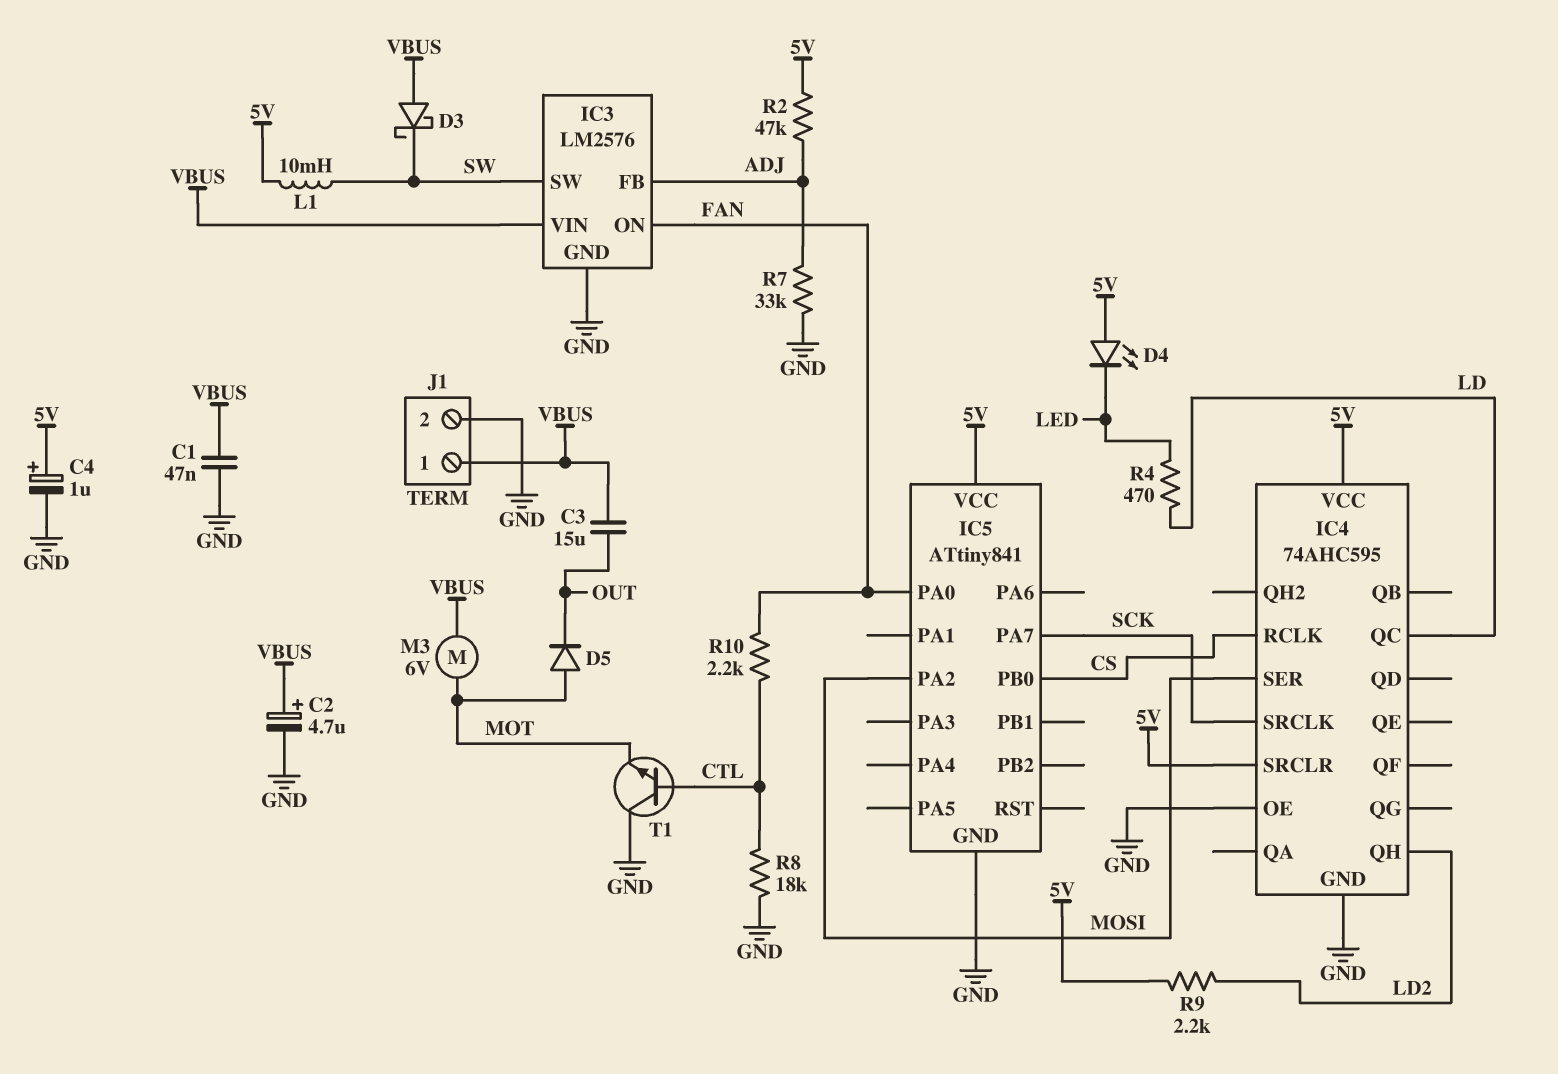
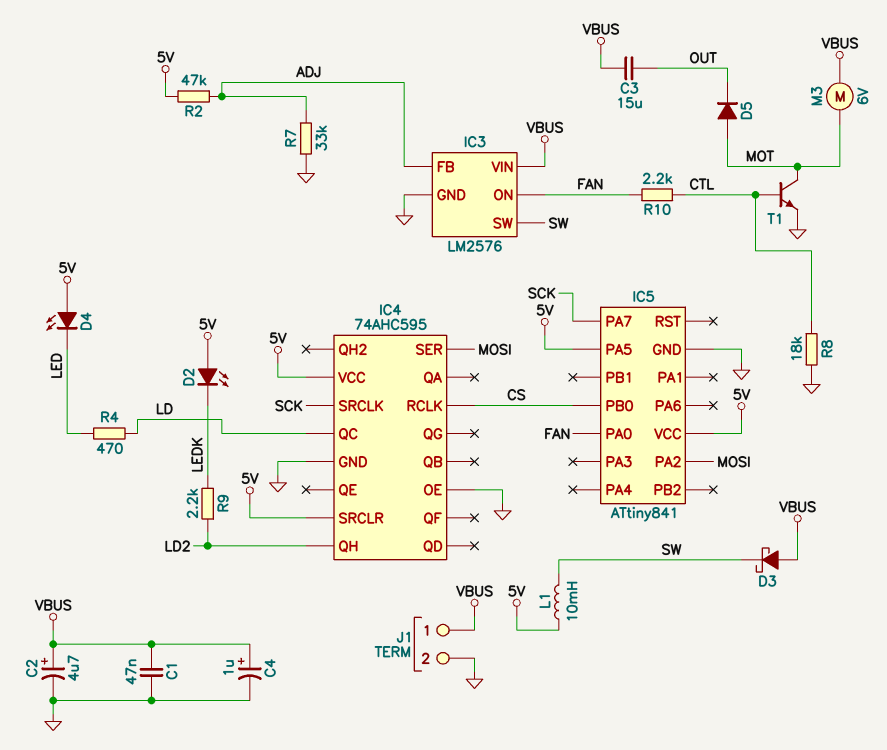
C4: 1uF (plus 5V, minus GND) -> 1uF (plus VBUS, minus GND)
D2: none -> LED (A 5V, K LEDK)
IC5 pin PA5: none -> 5V
R9: 2.2k (5V, LD2) -> 2.2k (LD2, LEDK)
T1: NPN (B CTL, C GND, E MOT) -> NPN (B CTL, C MOT, E GND)

